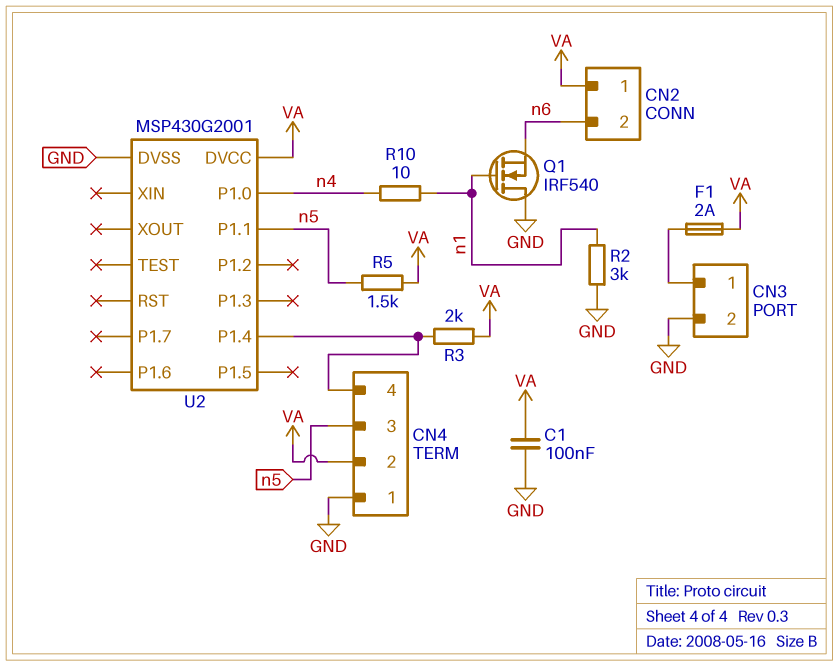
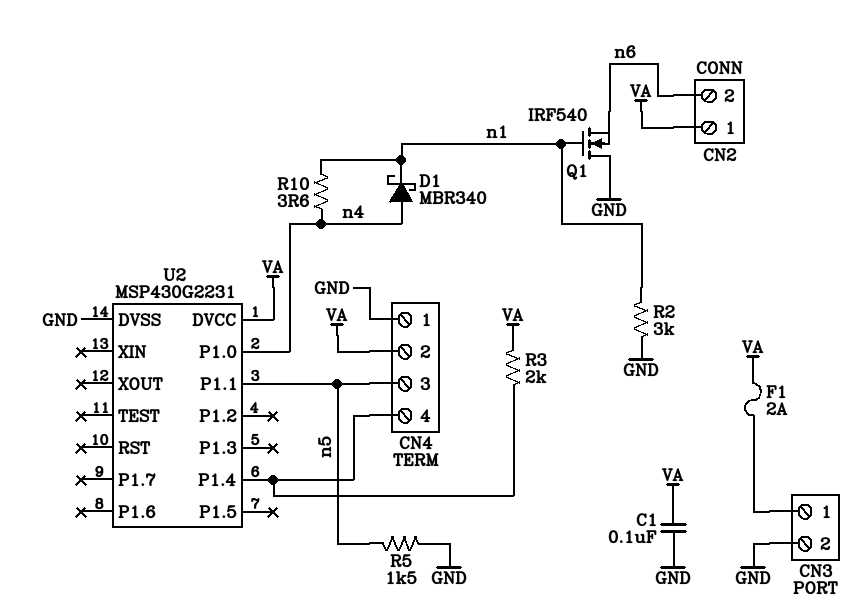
D1: none -> schottky MBR340 (A n4, K n1)
R5: 1.5k (VA, n5) -> 1.5k (GND, n5)
R10: 10 (n1, n4) -> 3.6 (n1, n4)
U2: MSP430G2001 -> MSP430G2231

